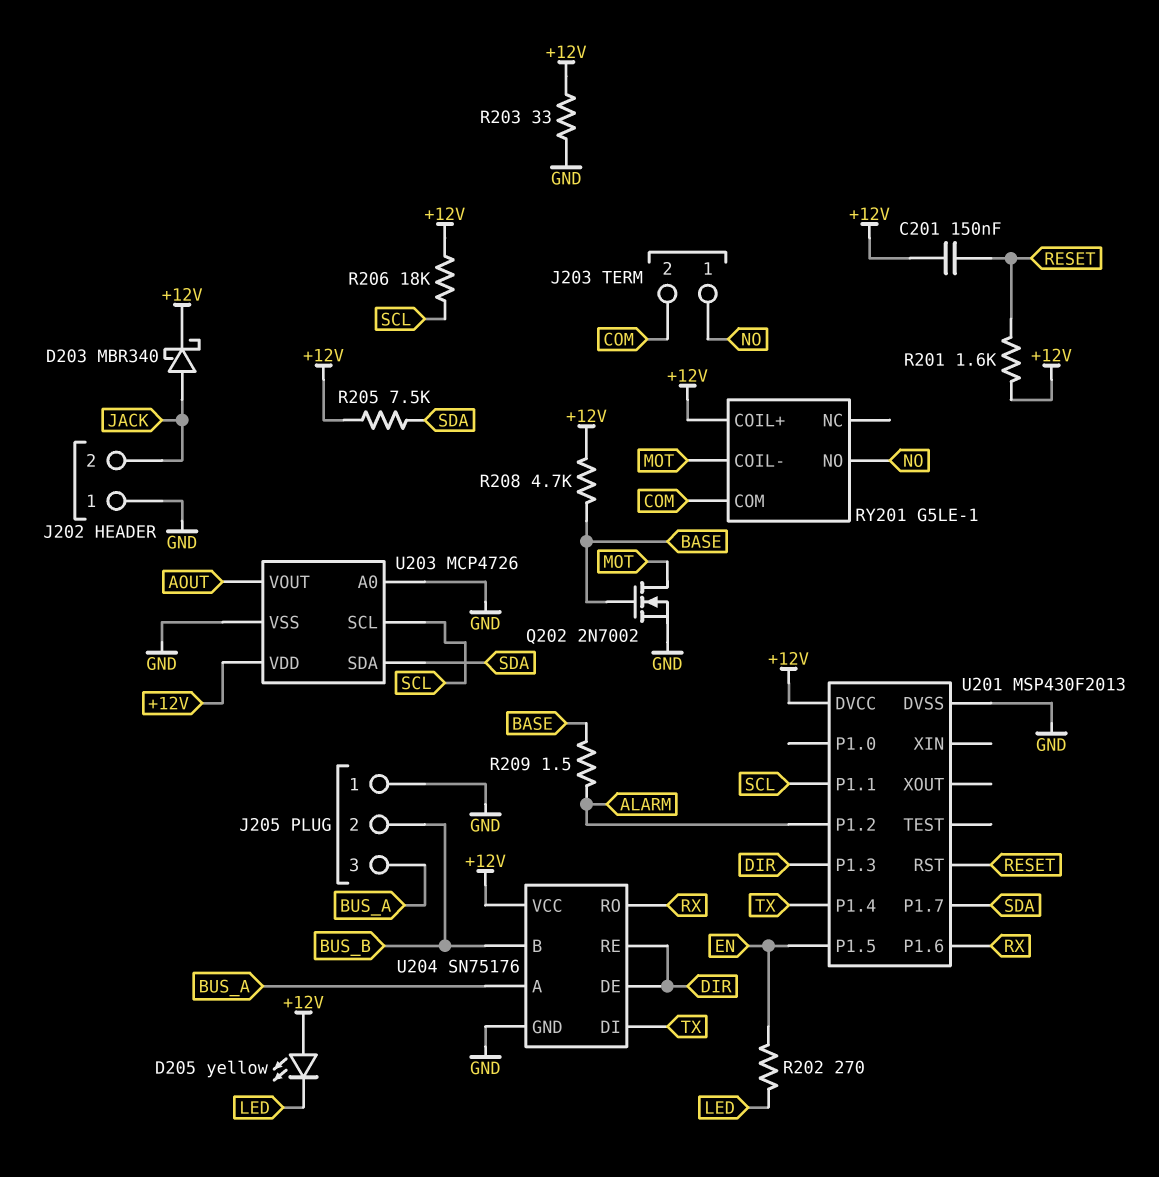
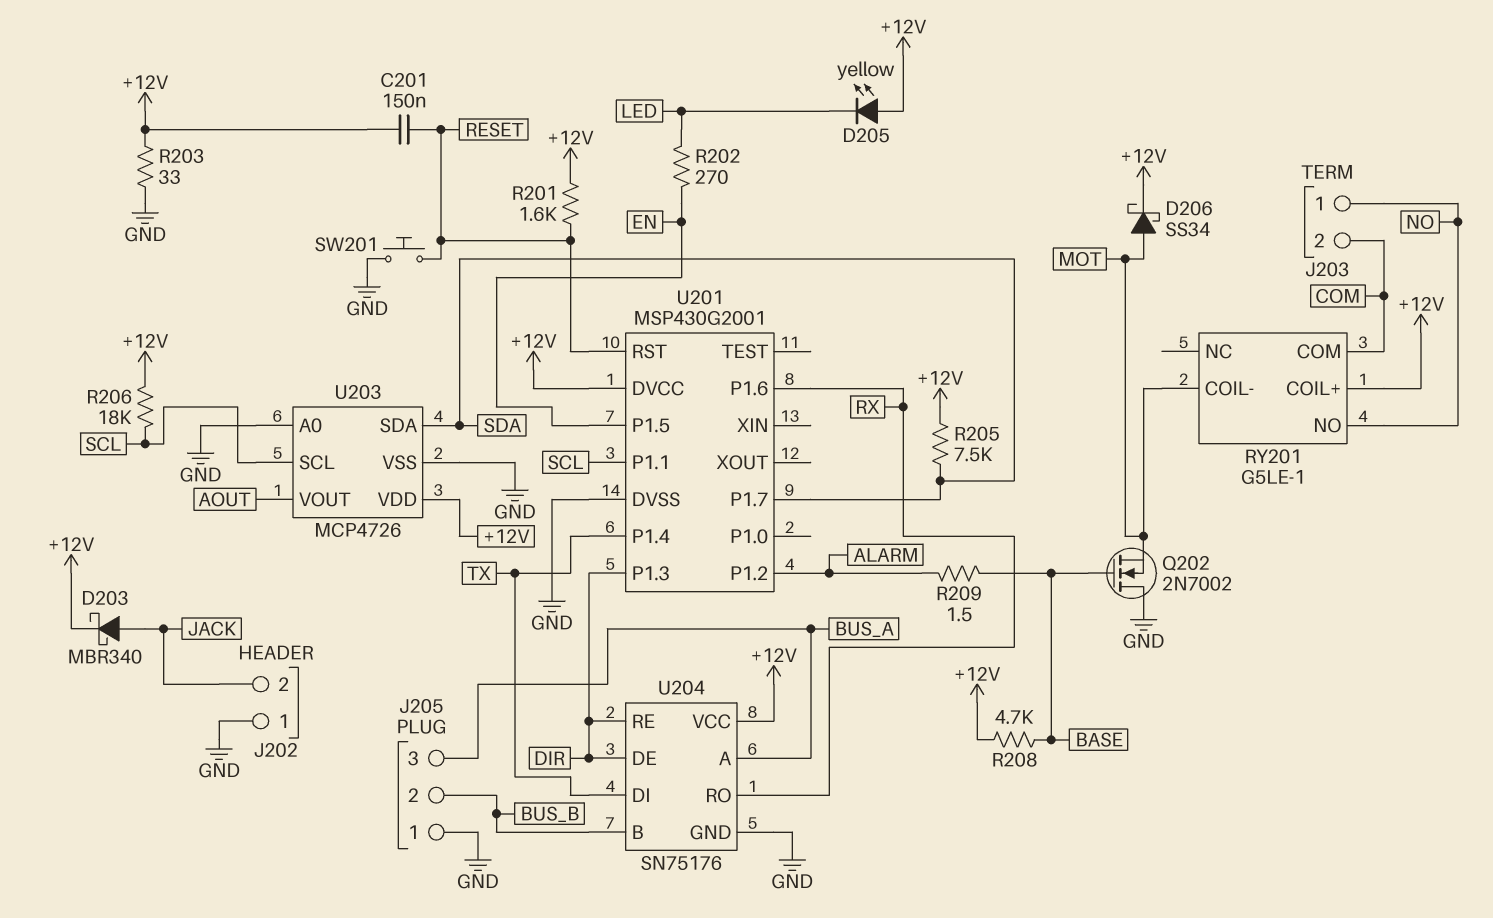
D206: none -> schottky SS34 (A MOT, K +12V)
Q202: NMOS 2N7002 (G BASE, D MOT, S GND) -> NMOS 2N7002 (G BASE, D GND, S MOT)
SW201: none -> button (GND, RESET)
U201: MSP430F2013 -> MSP430G2001

